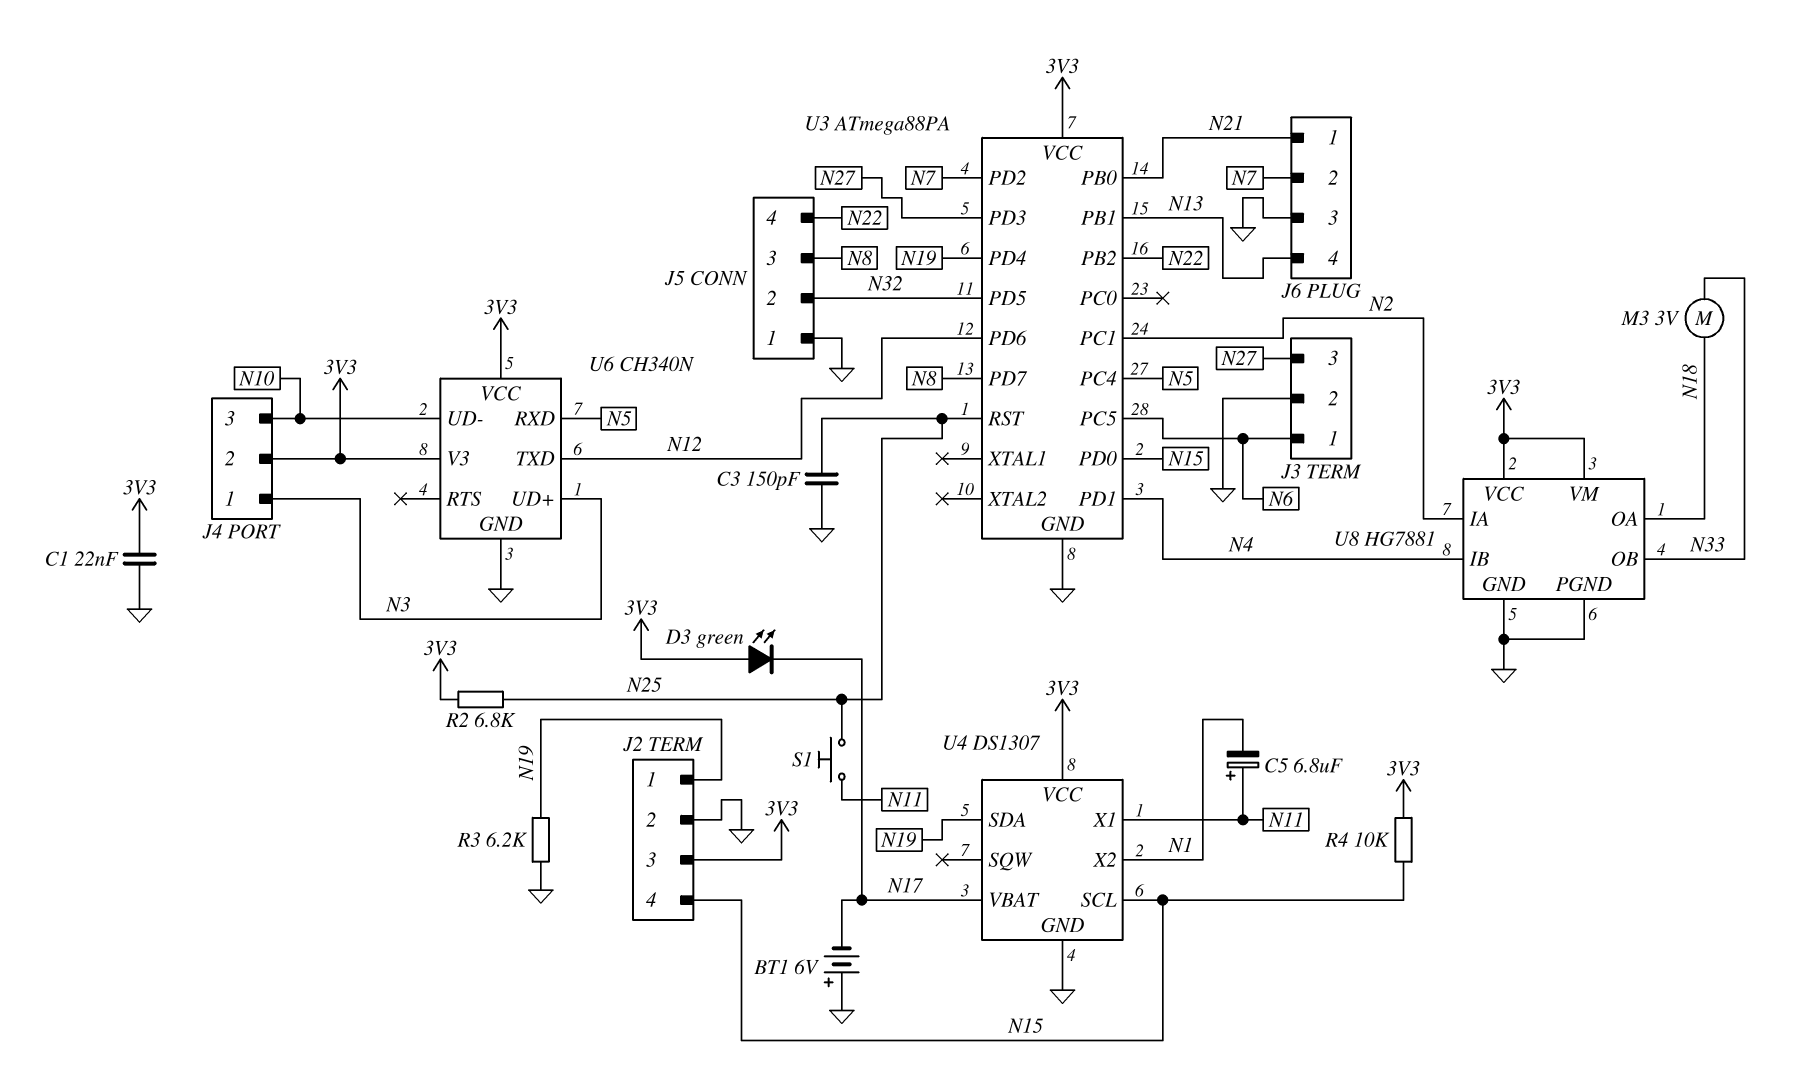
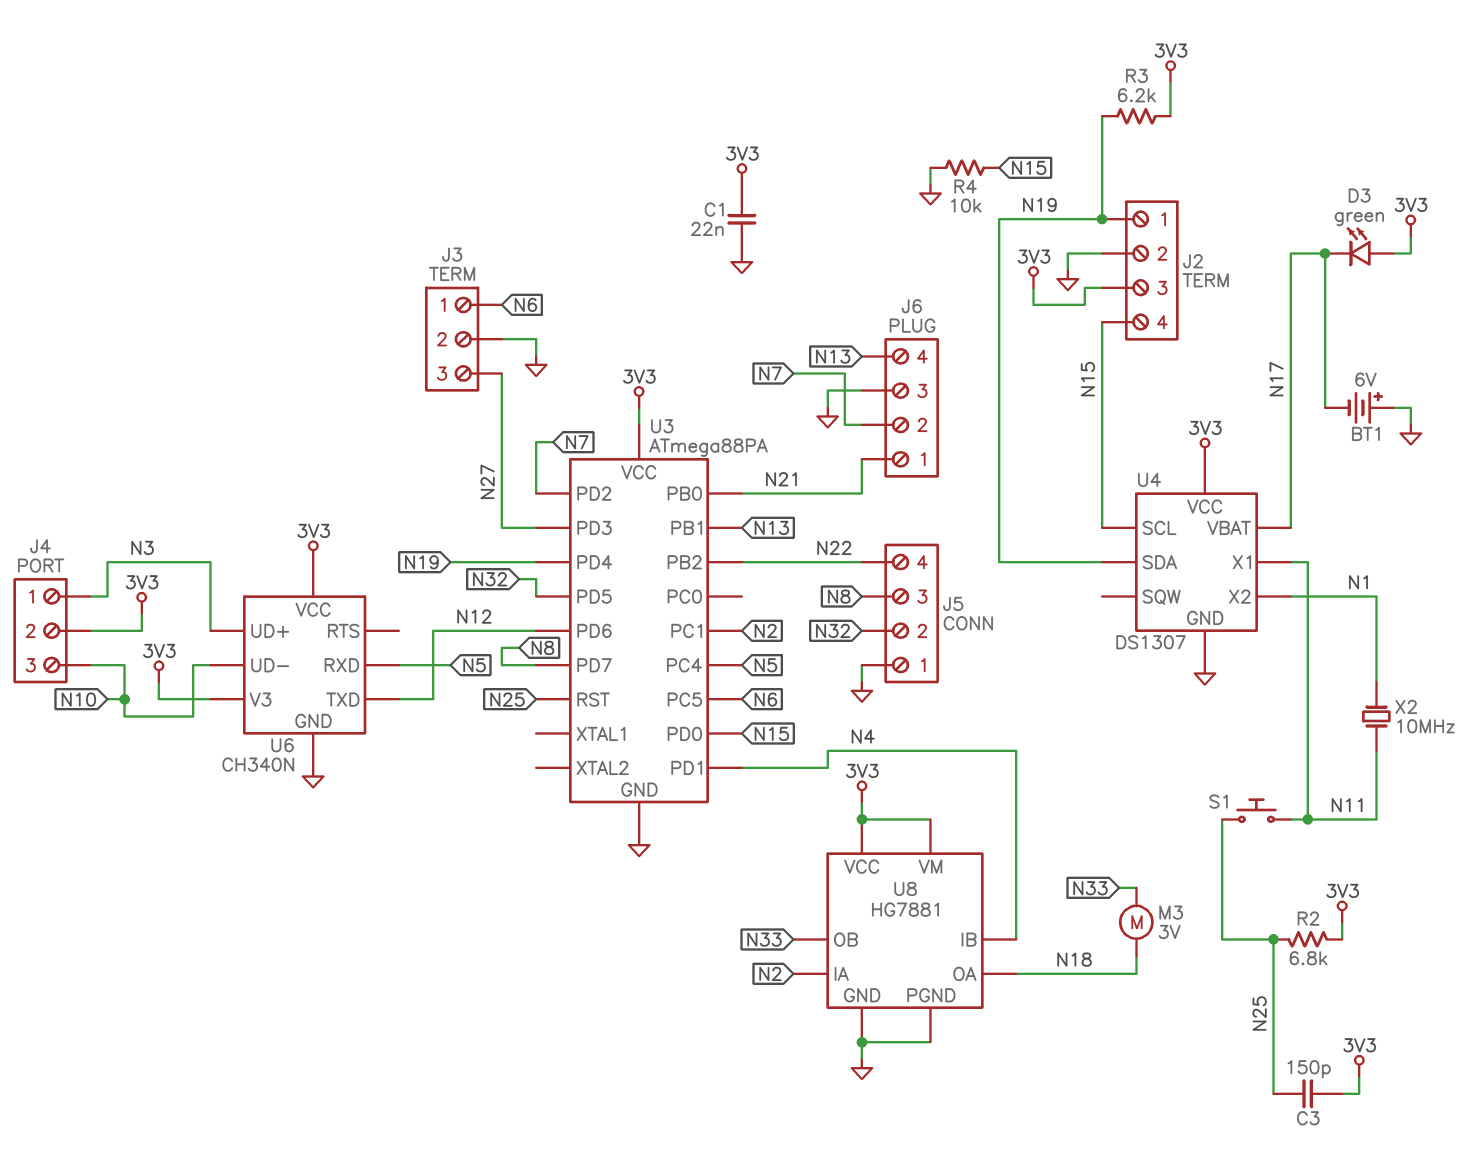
C3: 150pF (GND, N25) -> 150pF (3V3, N25)
C5: 6.8uF (plus N11, minus N1) -> none
R3: 6.2k (GND, N19) -> 6.2k (3V3, N19)
R4: 10k (3V3, N15) -> 10k (GND, N15)
X2: none -> 10MHz (N1, N11)

